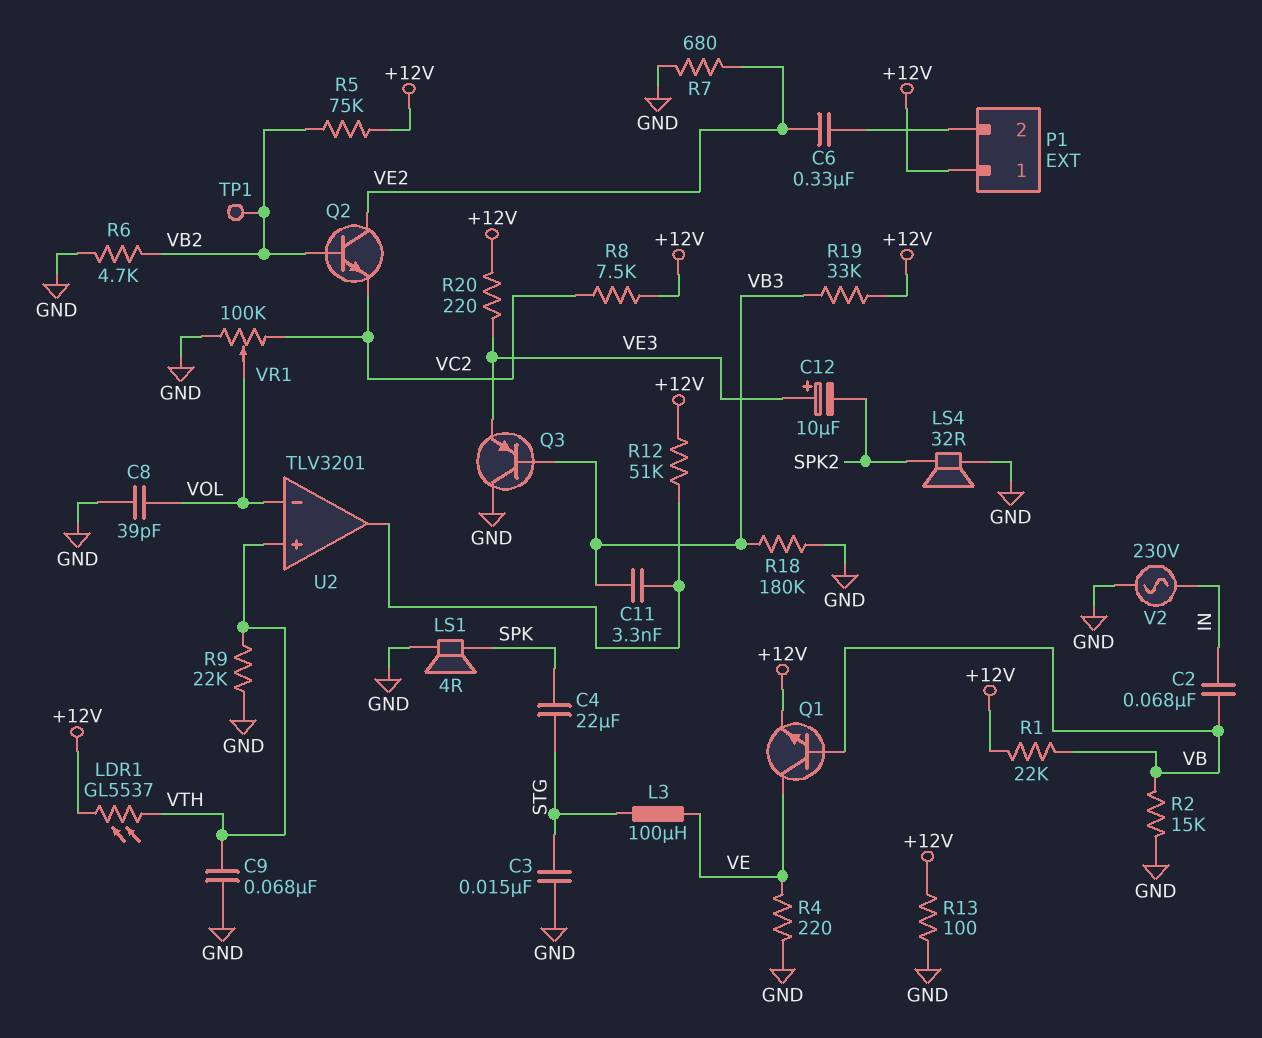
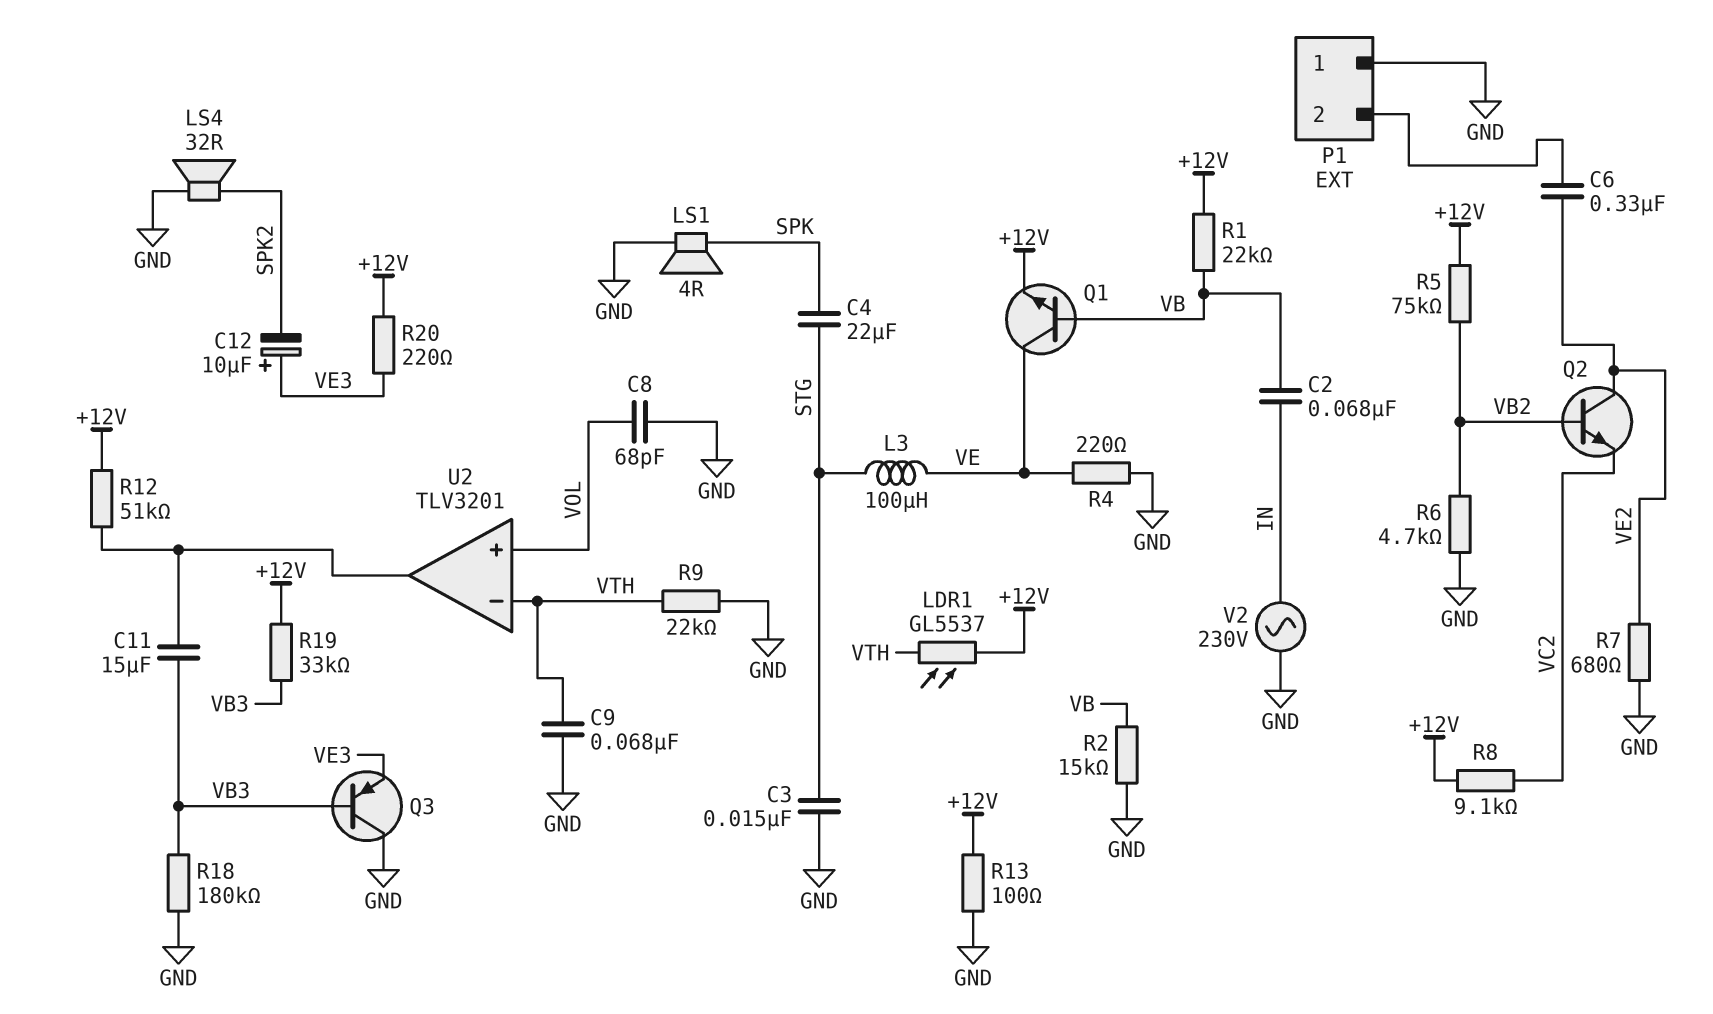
C8: 39pF (GND, VOL) -> 68pF (GND, VOL)
C11: 3.3nF (U2/out, VB3) -> 15uF (U2/out, VB3)
P1 pin 1: +12V -> GND
R8: 7.5k (+12V, VC2) -> 9.1k (+12V, VC2)
TP1: test point (VB2) -> none
U2 pin in+: VTH -> VOL
U2 pin in-: VOL -> VTH
VR1: 100k (GND, VC2, wiper VOL) -> none

